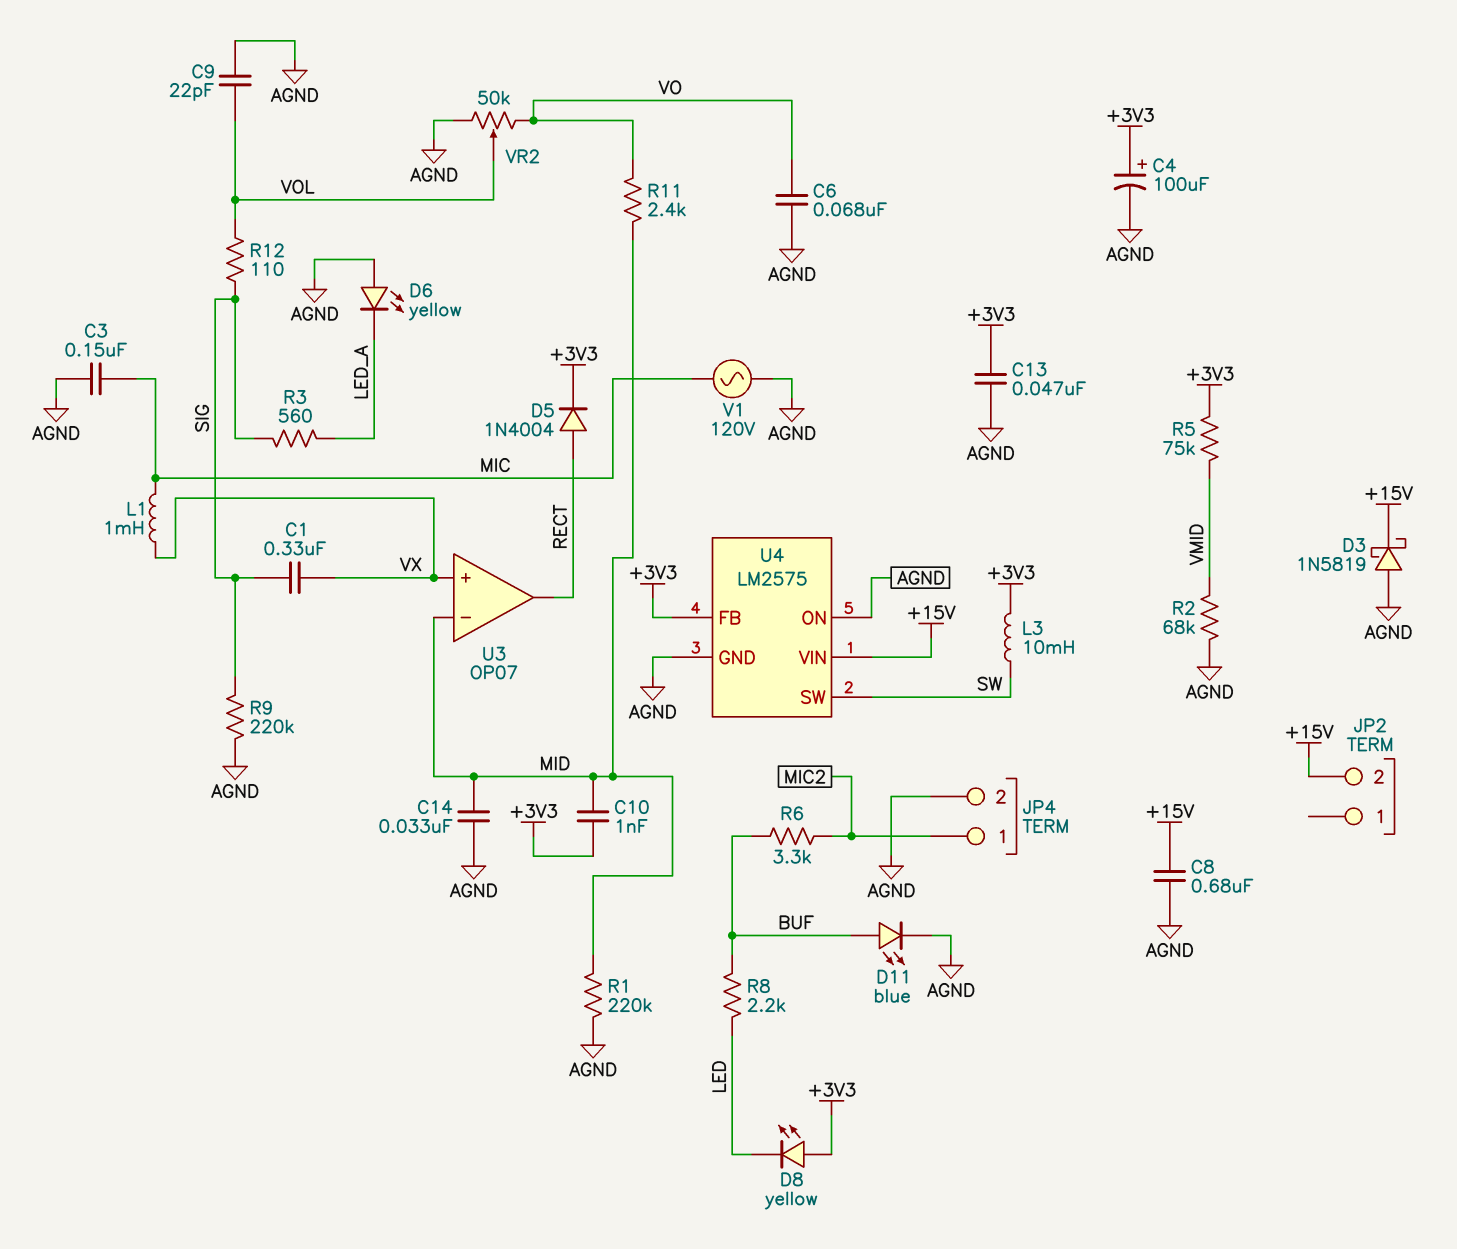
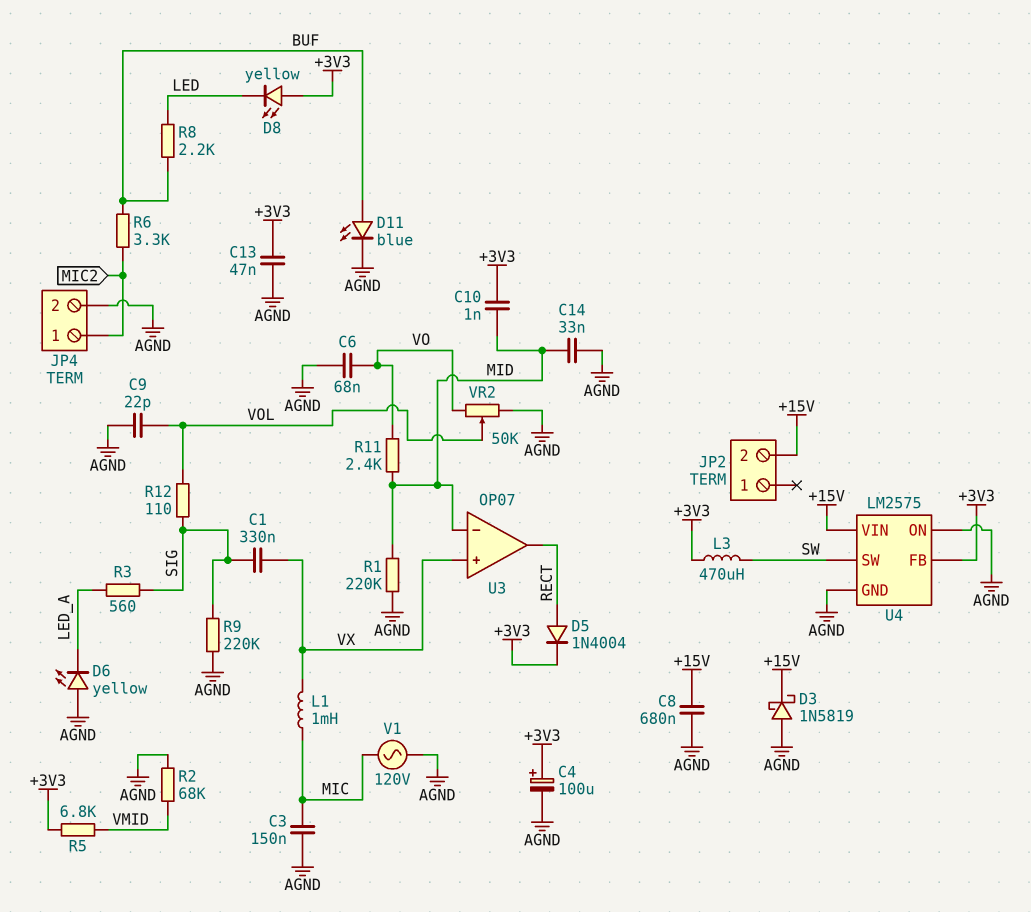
L3: 10mH (+3V3, SW) -> 470uH (+3V3, SW)
R5: 75k (+3V3, VMID) -> 6.8k (+3V3, VMID)

